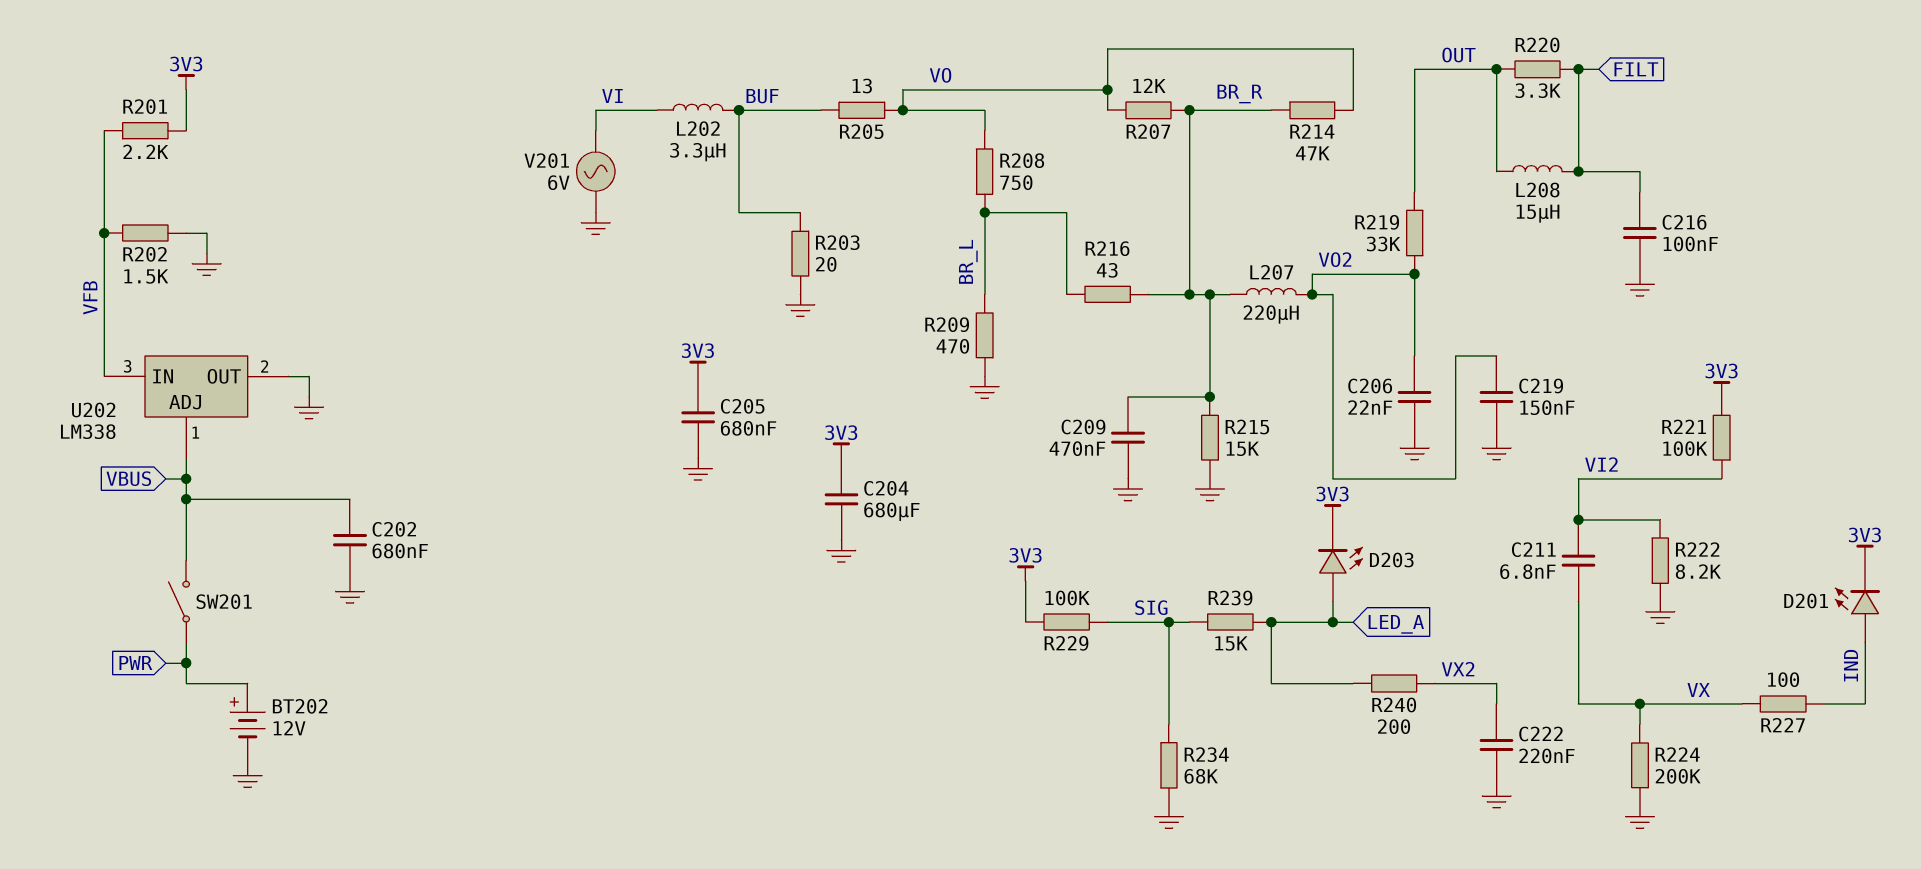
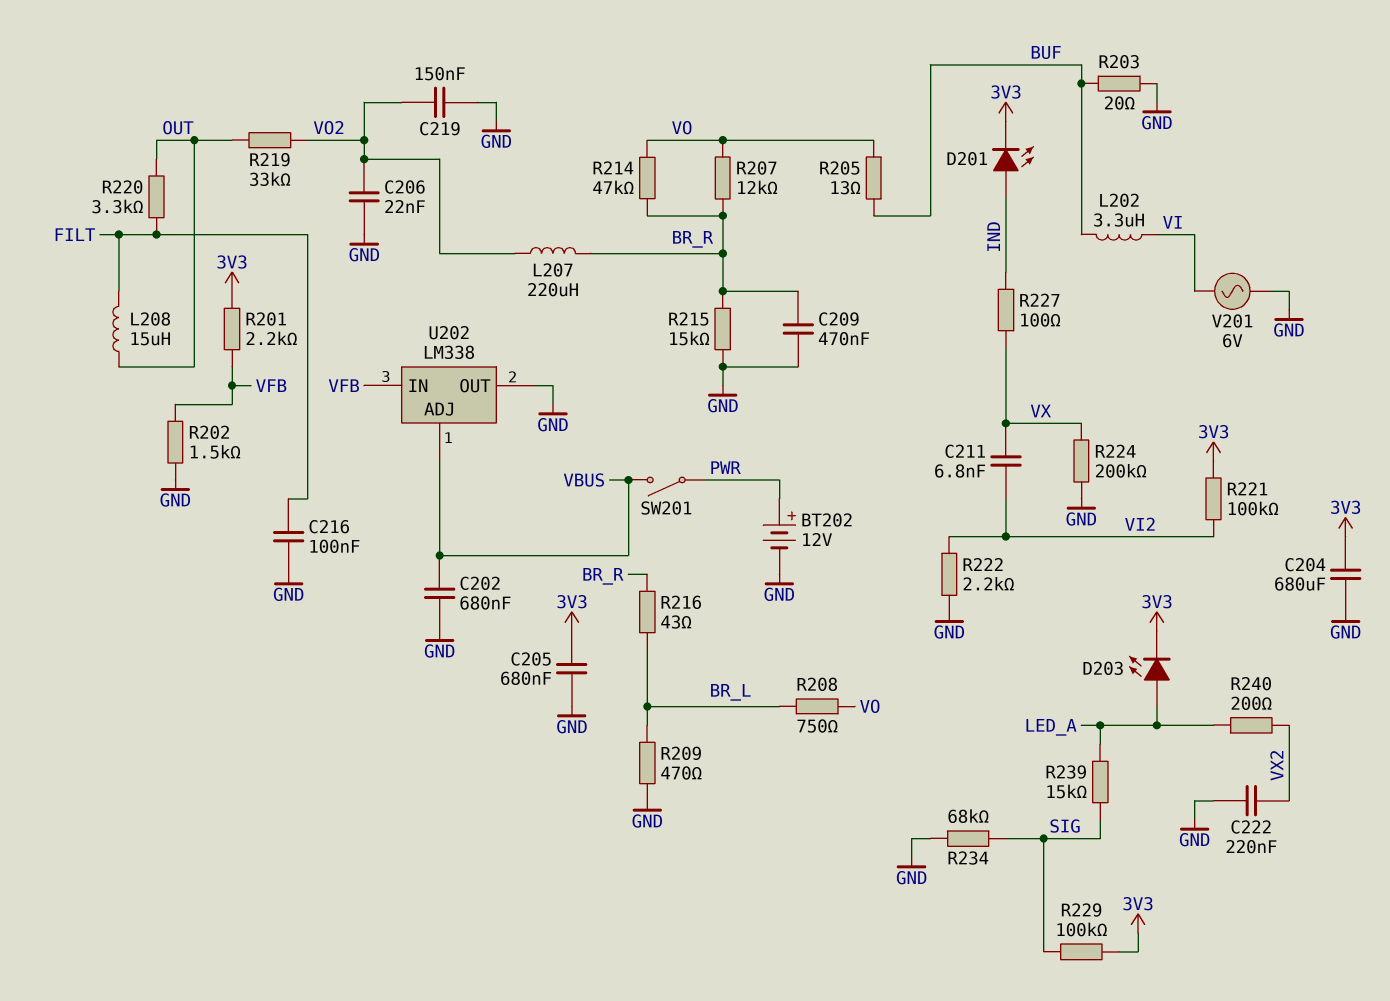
R222: 8.2k (GND, VI2) -> 2.2k (GND, VI2)

